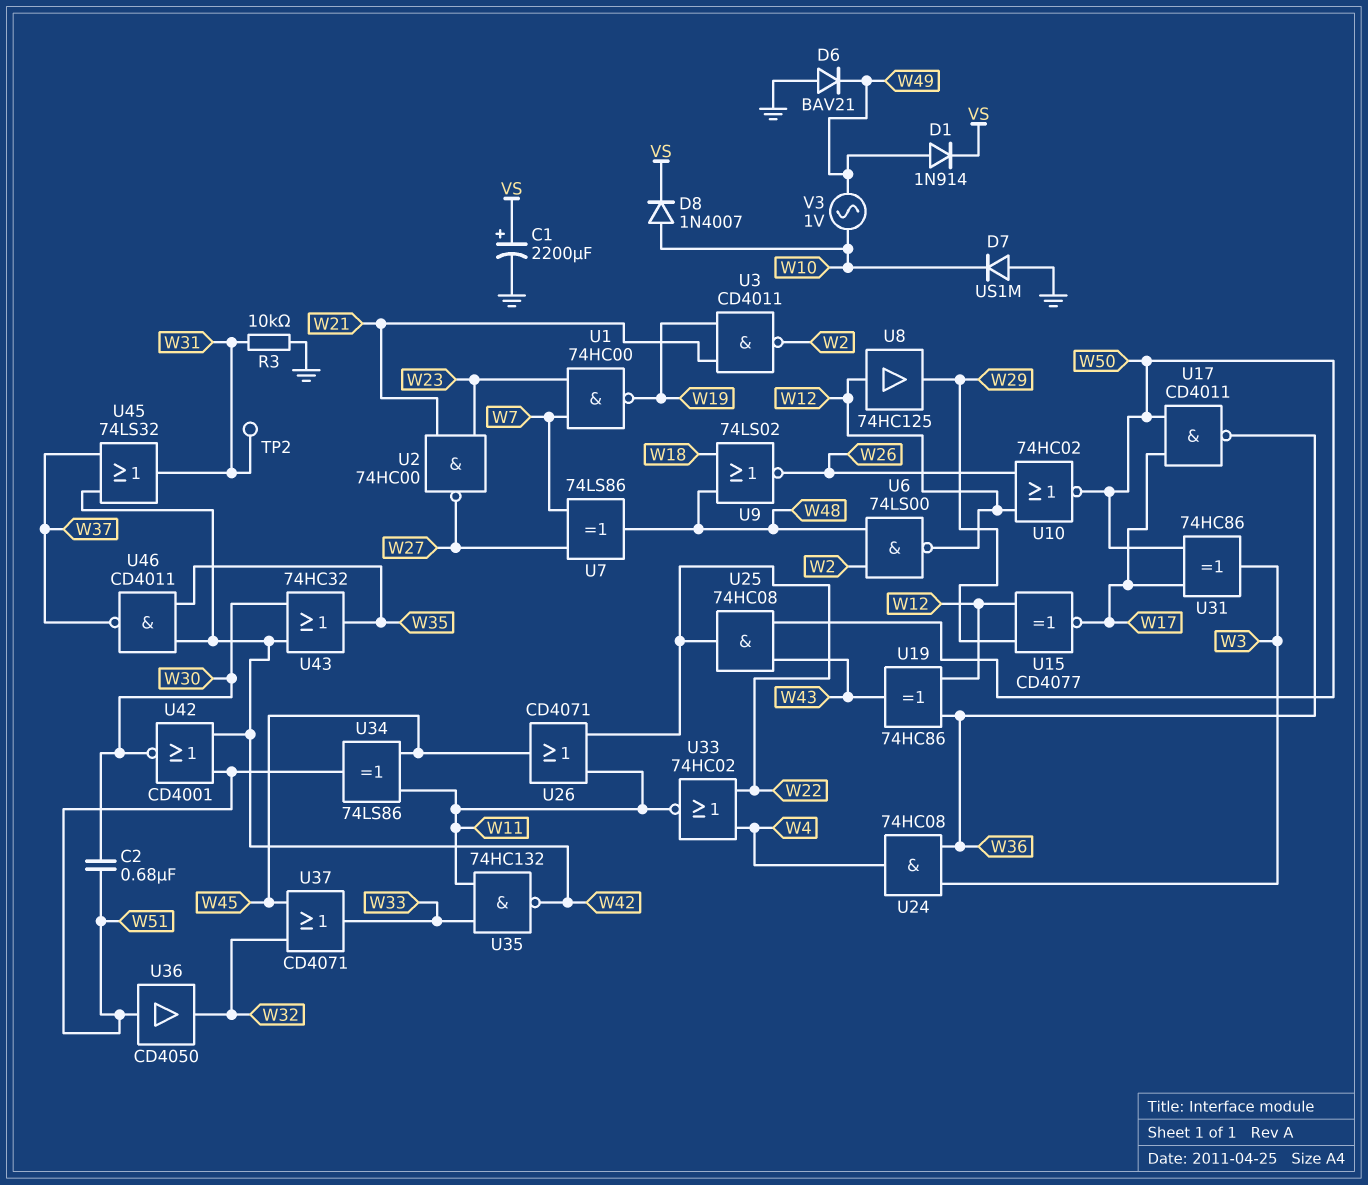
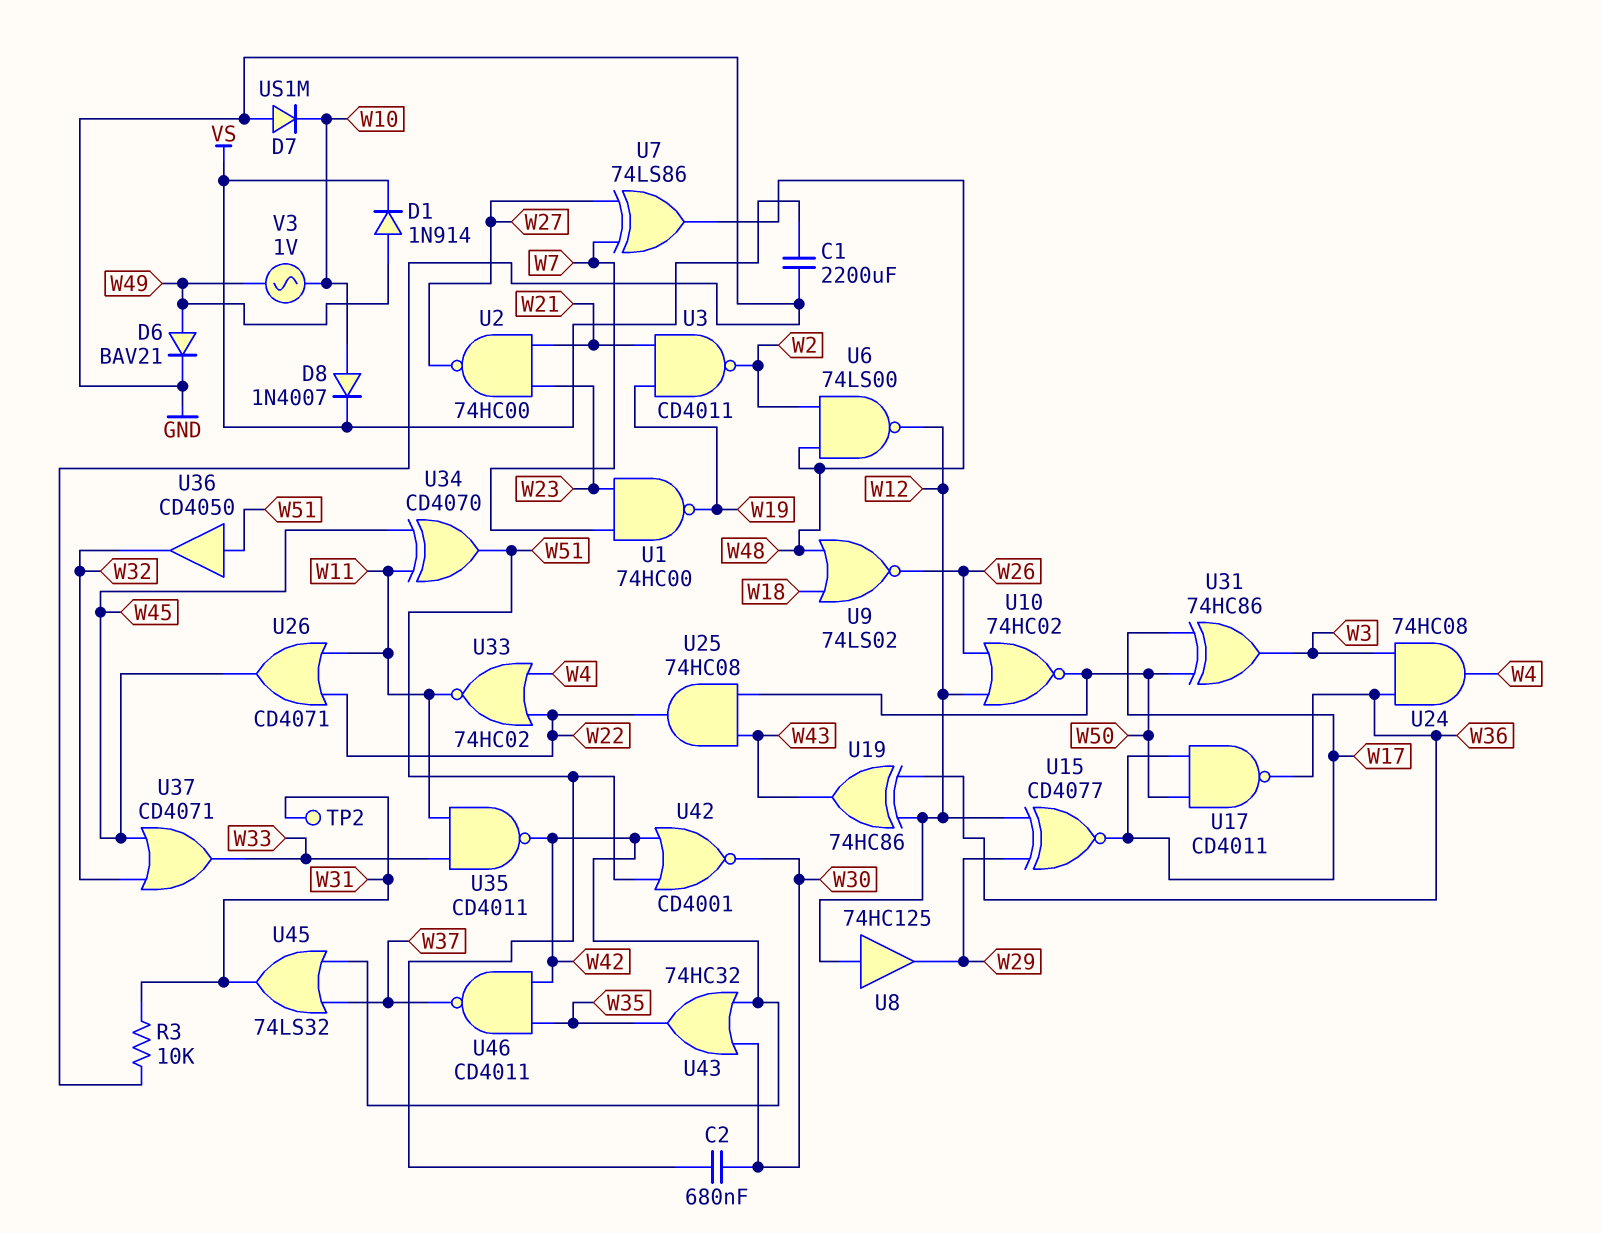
C1: 2200uF (plus VS, minus GND) -> 2200uF (GND, VS)
D6: diode BAV21 (A GND, K W49) -> diode BAV21 (A W49, K GND)
U34: XOR 74LS86 (in W11, in W45, out W51) -> XOR CD4070 (in W11, in W45, out W51)
U35: NAND 74HC132 (in W11, in W33, out W42) -> NAND CD4011 (in W11, in W33, out W42)

